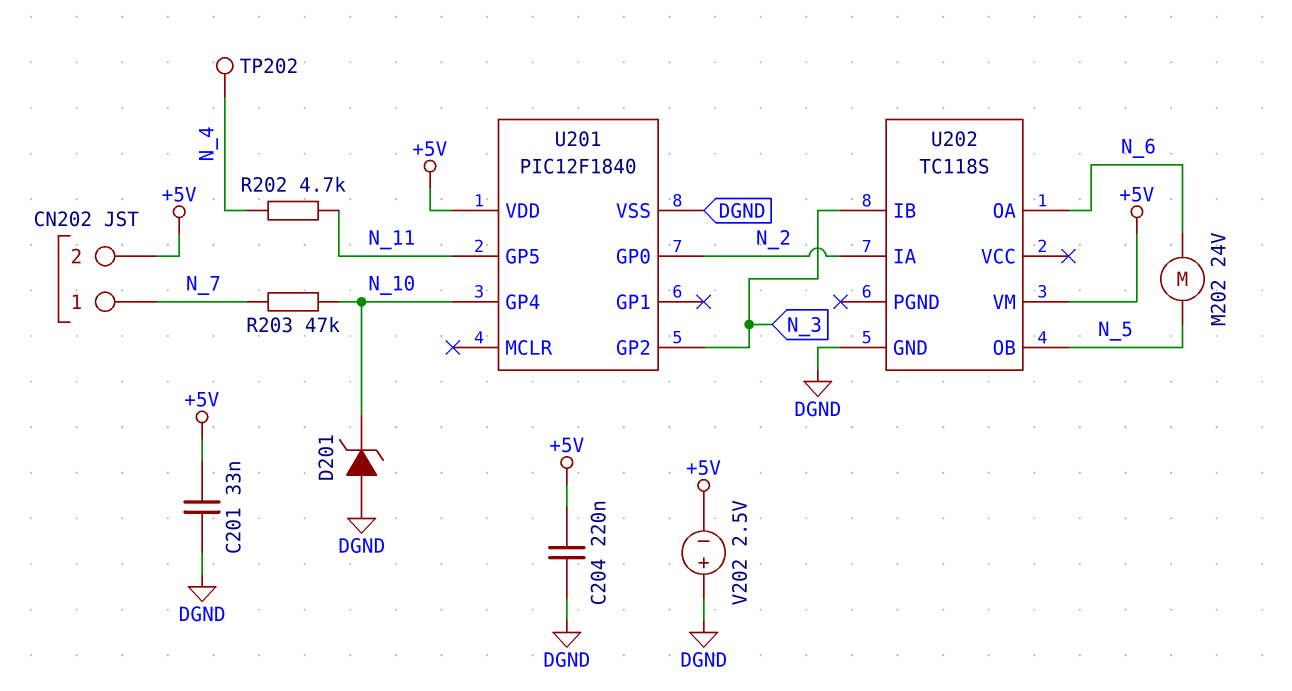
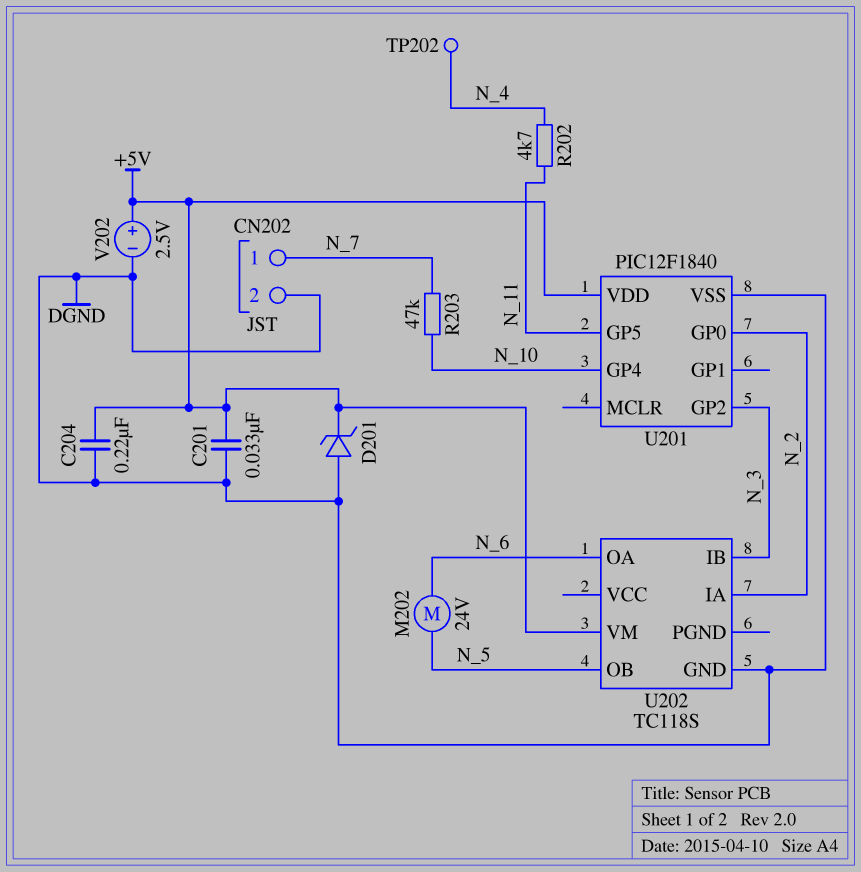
CN202 pin 2: +5V -> DGND
D201: zener (A DGND, K N_10) -> zener (A DGND, K +5V)
V202: 2.5V (plus DGND, minus +5V) -> 2.5V (plus +5V, minus DGND)

